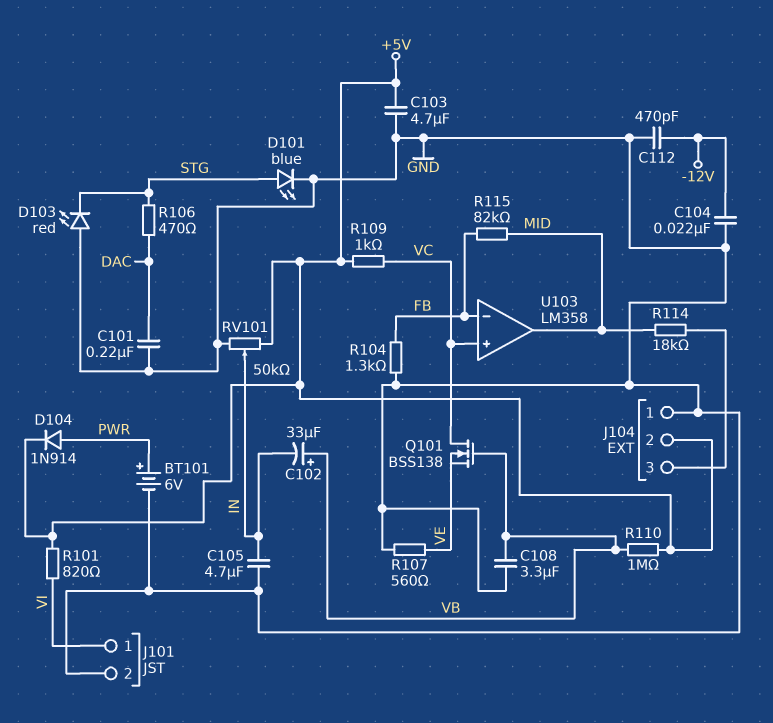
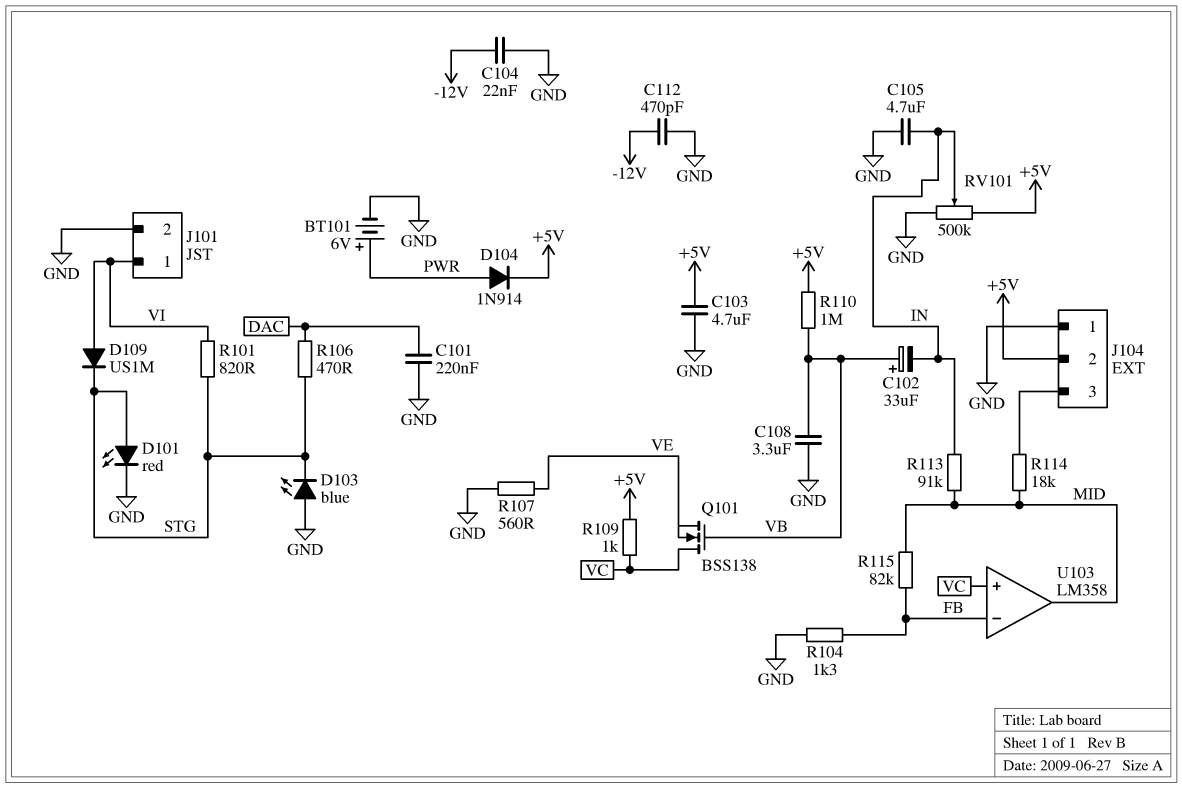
D101: LED blue (A STG, K GND) -> LED red (A STG, K GND)
D103: LED red (A GND, K STG) -> LED blue (A GND, K STG)
D109: none -> diode US1M (A VI, K STG)
R101: 820 (+5V, VI) -> 820 (STG, VI)
R113: none -> 91k (IN, MID)
RV101: 50k (+5V, GND, wiper IN) -> 500k (+5V, GND, wiper IN)

